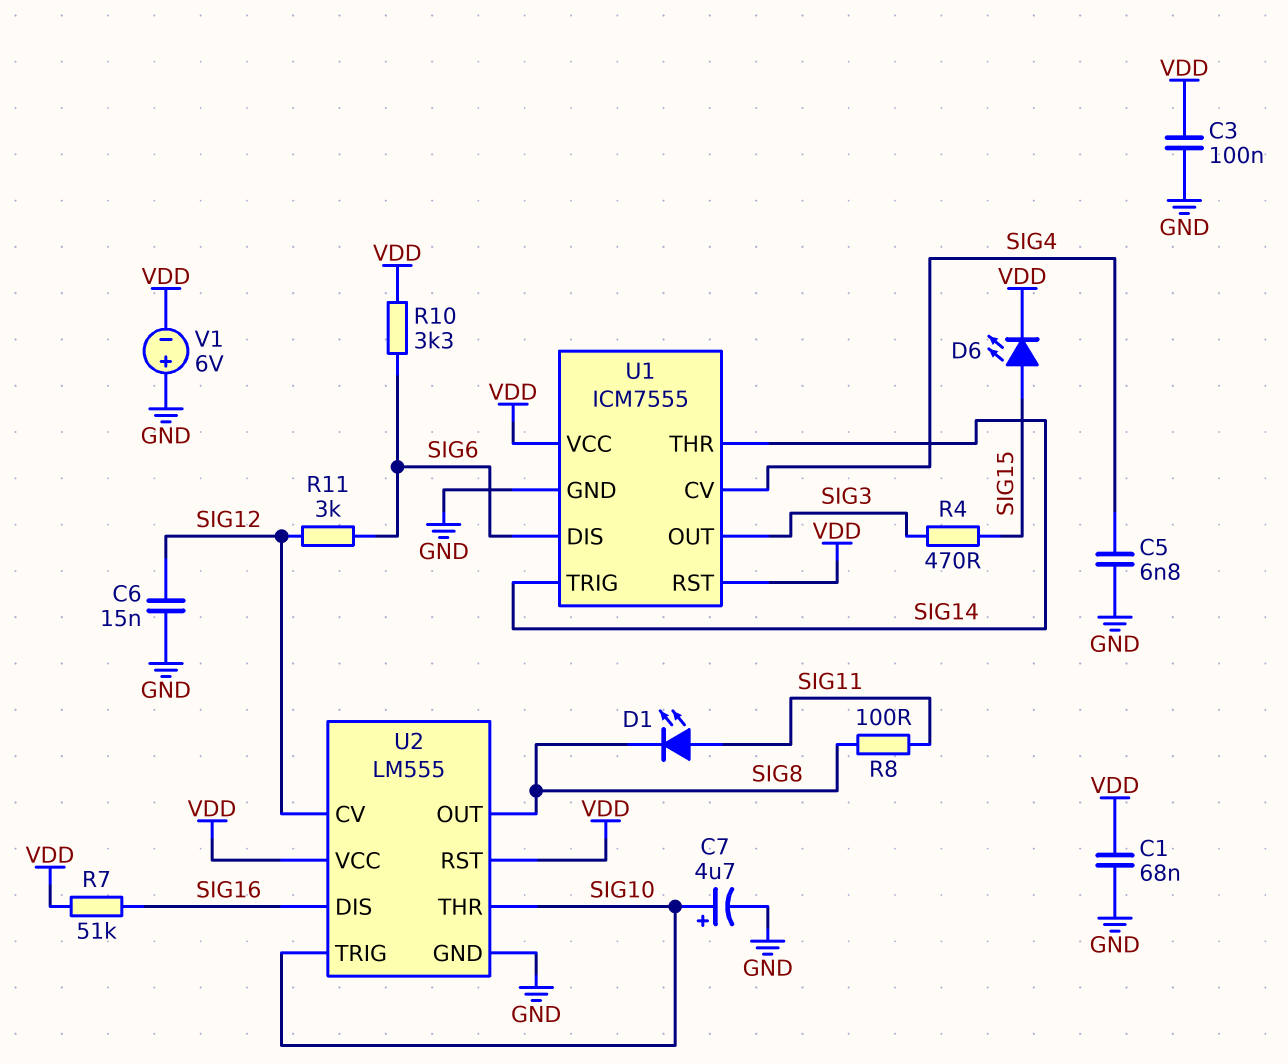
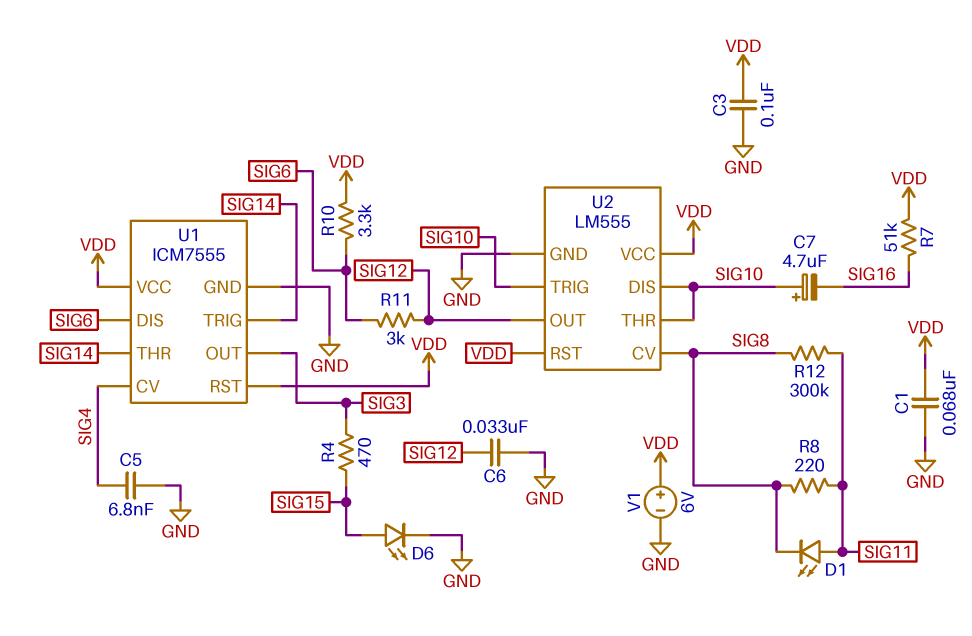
C6: 15nF (GND, SIG12) -> 33nF (GND, SIG12)
C7: 4.7uF (plus SIG10, minus GND) -> 4.7uF (plus SIG10, minus SIG16)
D6: LED (A SIG15, K VDD) -> LED (A SIG15, K GND)
R8: 100 (SIG8, SIG11) -> 220 (SIG8, SIG11)
R12: none -> 300k (SIG8, SIG11)
U2 pin CV: SIG12 -> SIG8
U2 pin DIS: SIG16 -> SIG10
U2 pin OUT: SIG8 -> SIG12
V1: 6V (plus GND, minus VDD) -> 6V (plus VDD, minus GND)

